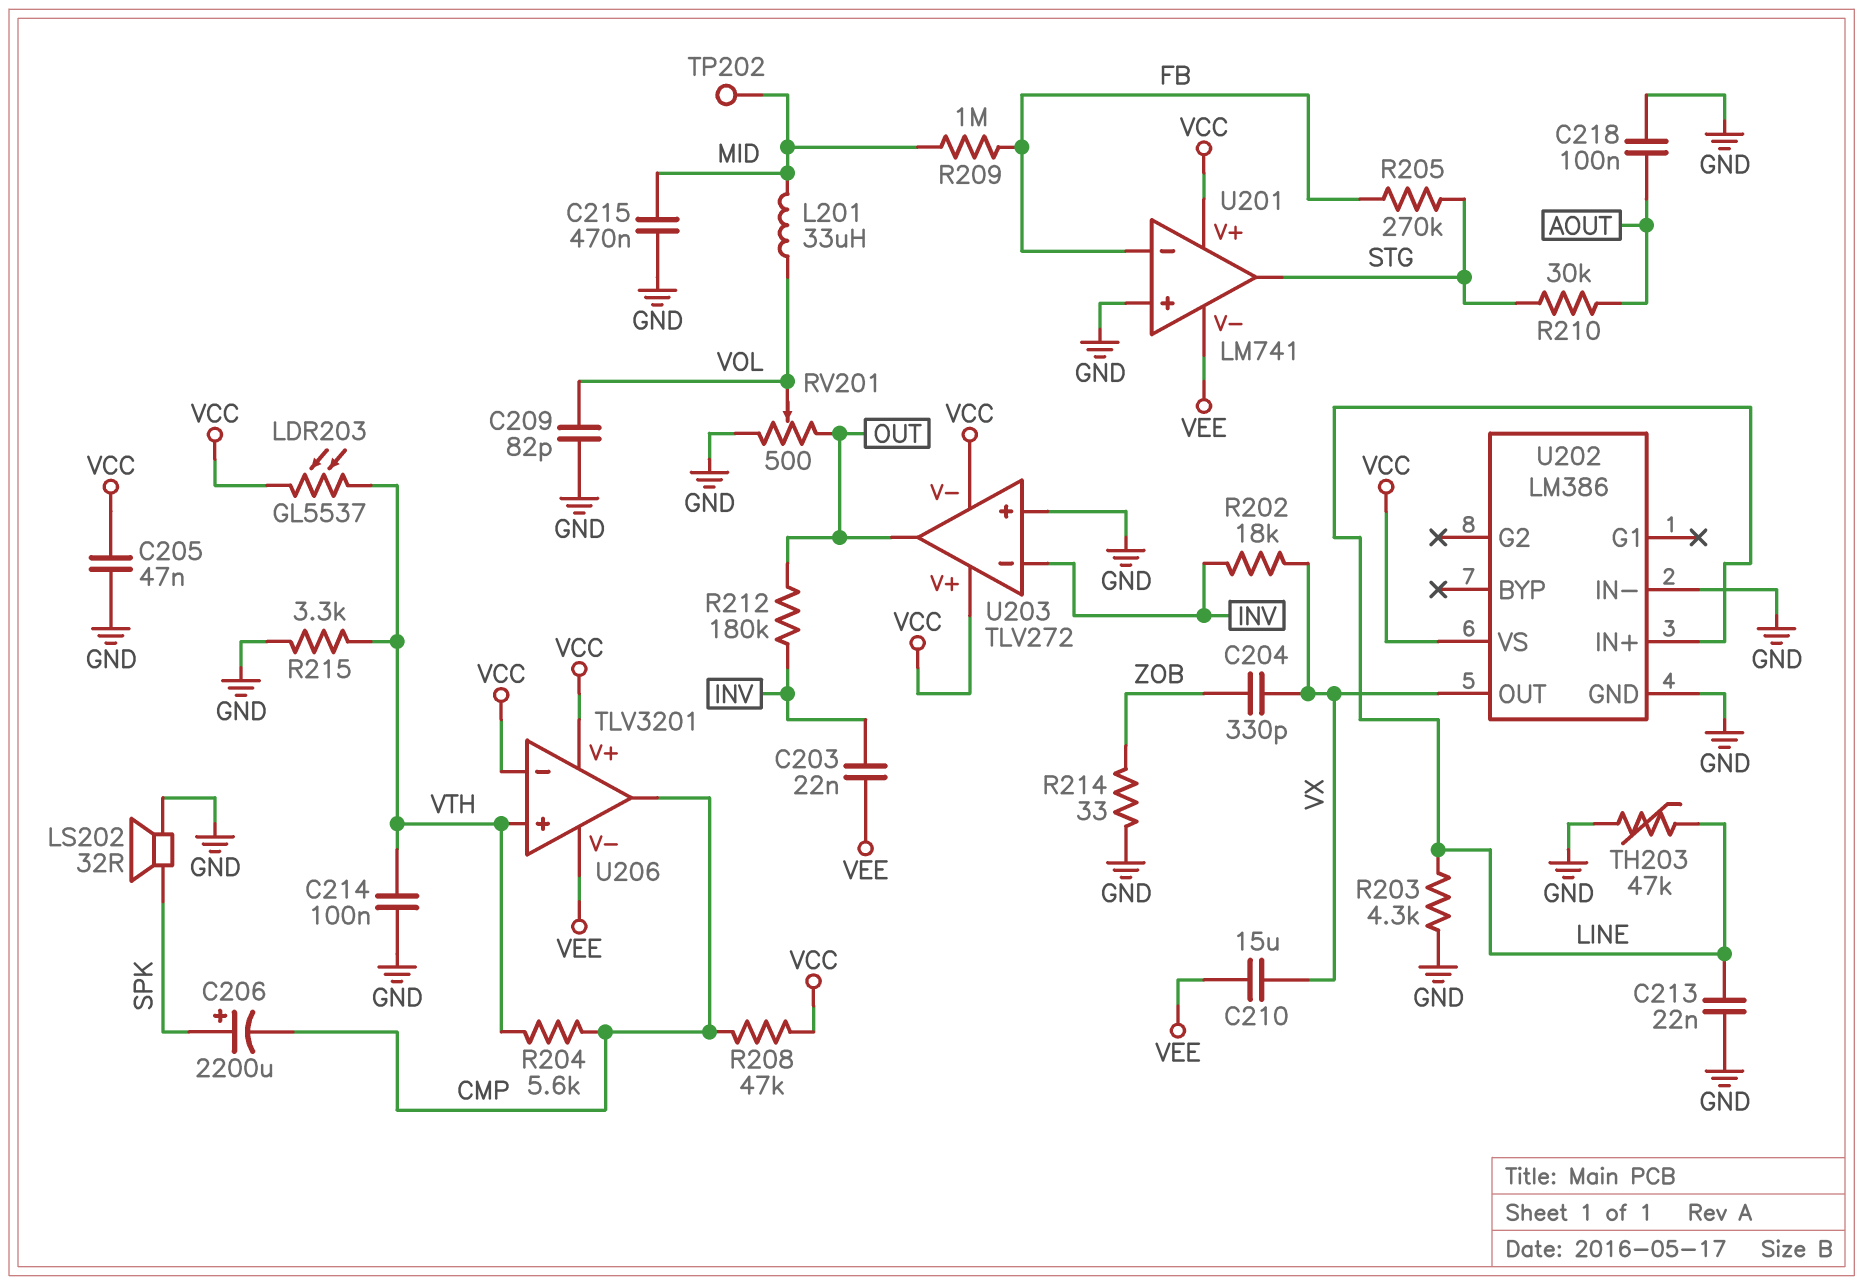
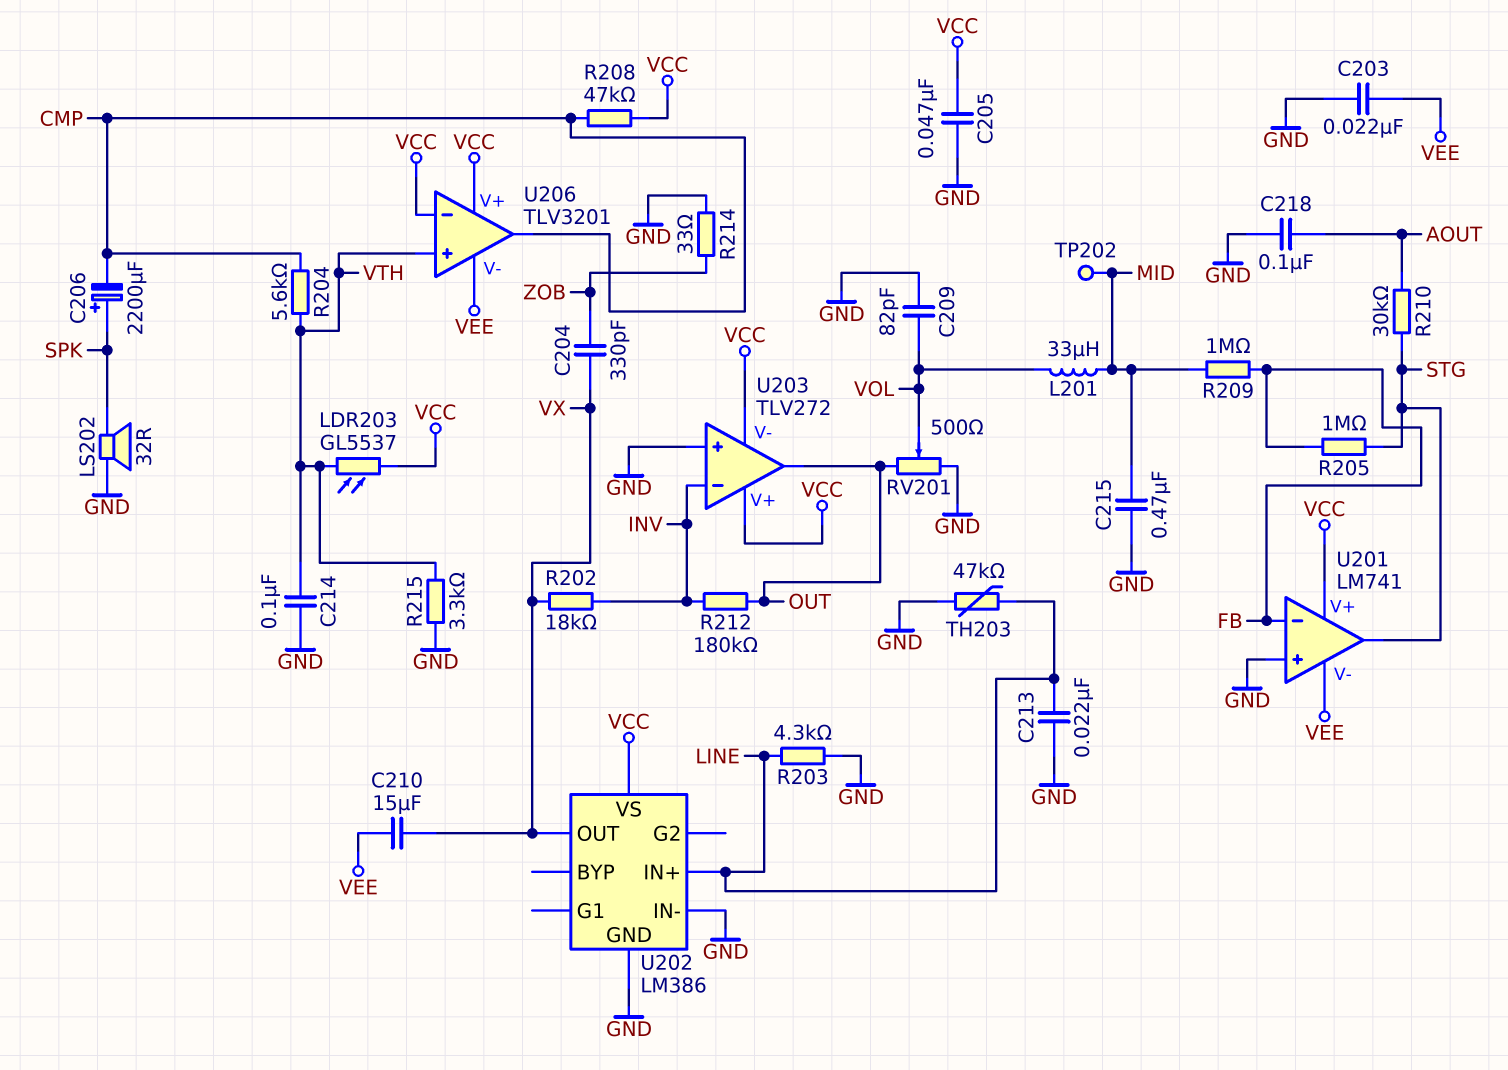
C203: 22nF (INV, VEE) -> 22nF (GND, VEE)
R205: 270k (FB, STG) -> 1M (FB, STG)

